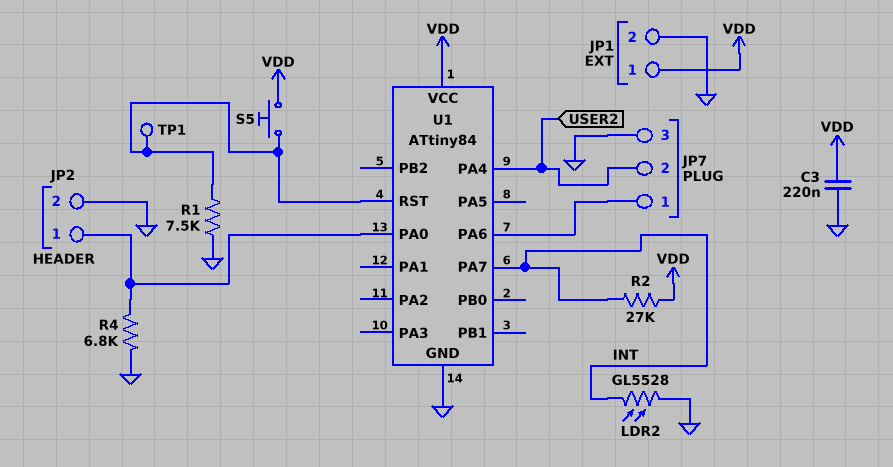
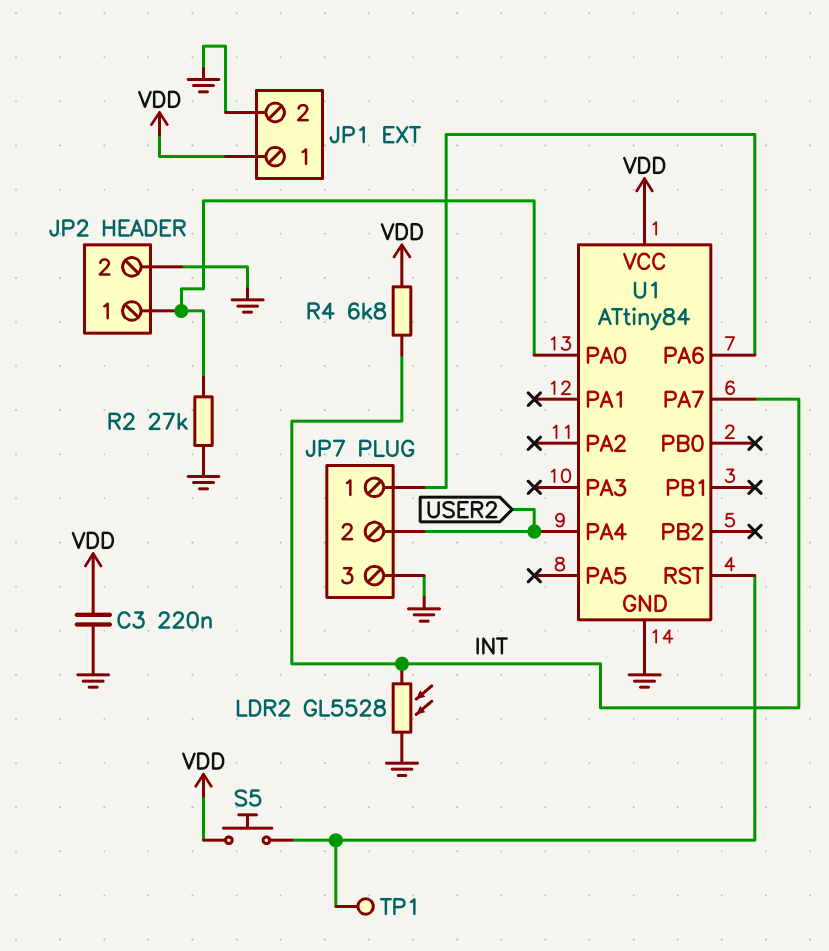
R1: 7.5k (GND, U1/RST) -> none
R2: 27k (INT, VDD) -> 27k (GND, JP2/1)
R4: 6.8k (GND, JP2/1) -> 6.8k (INT, VDD)

